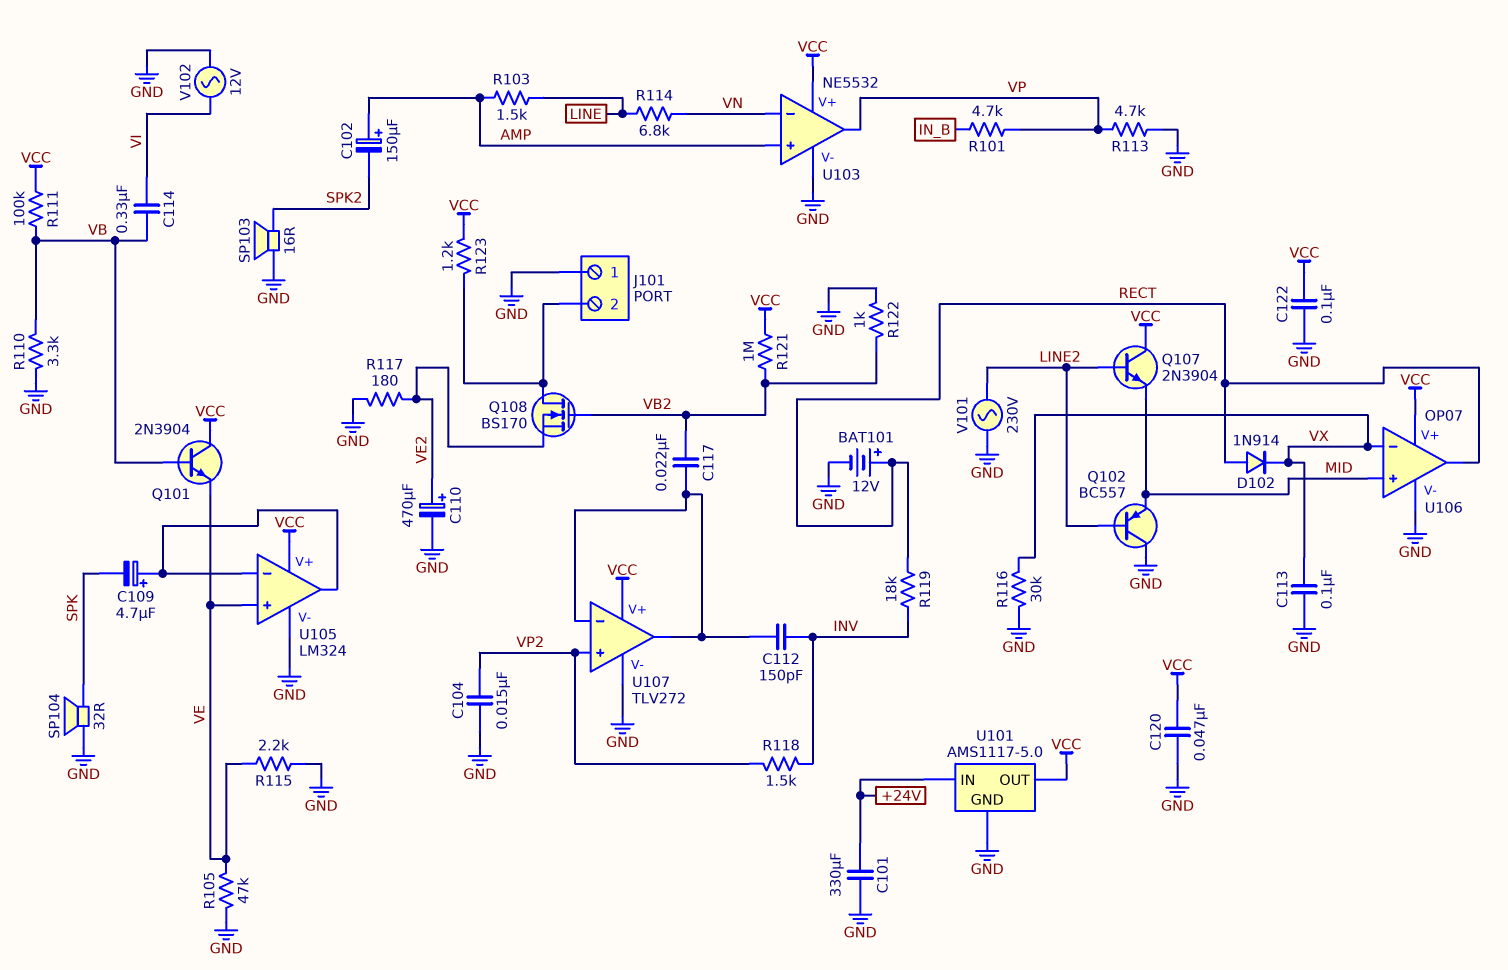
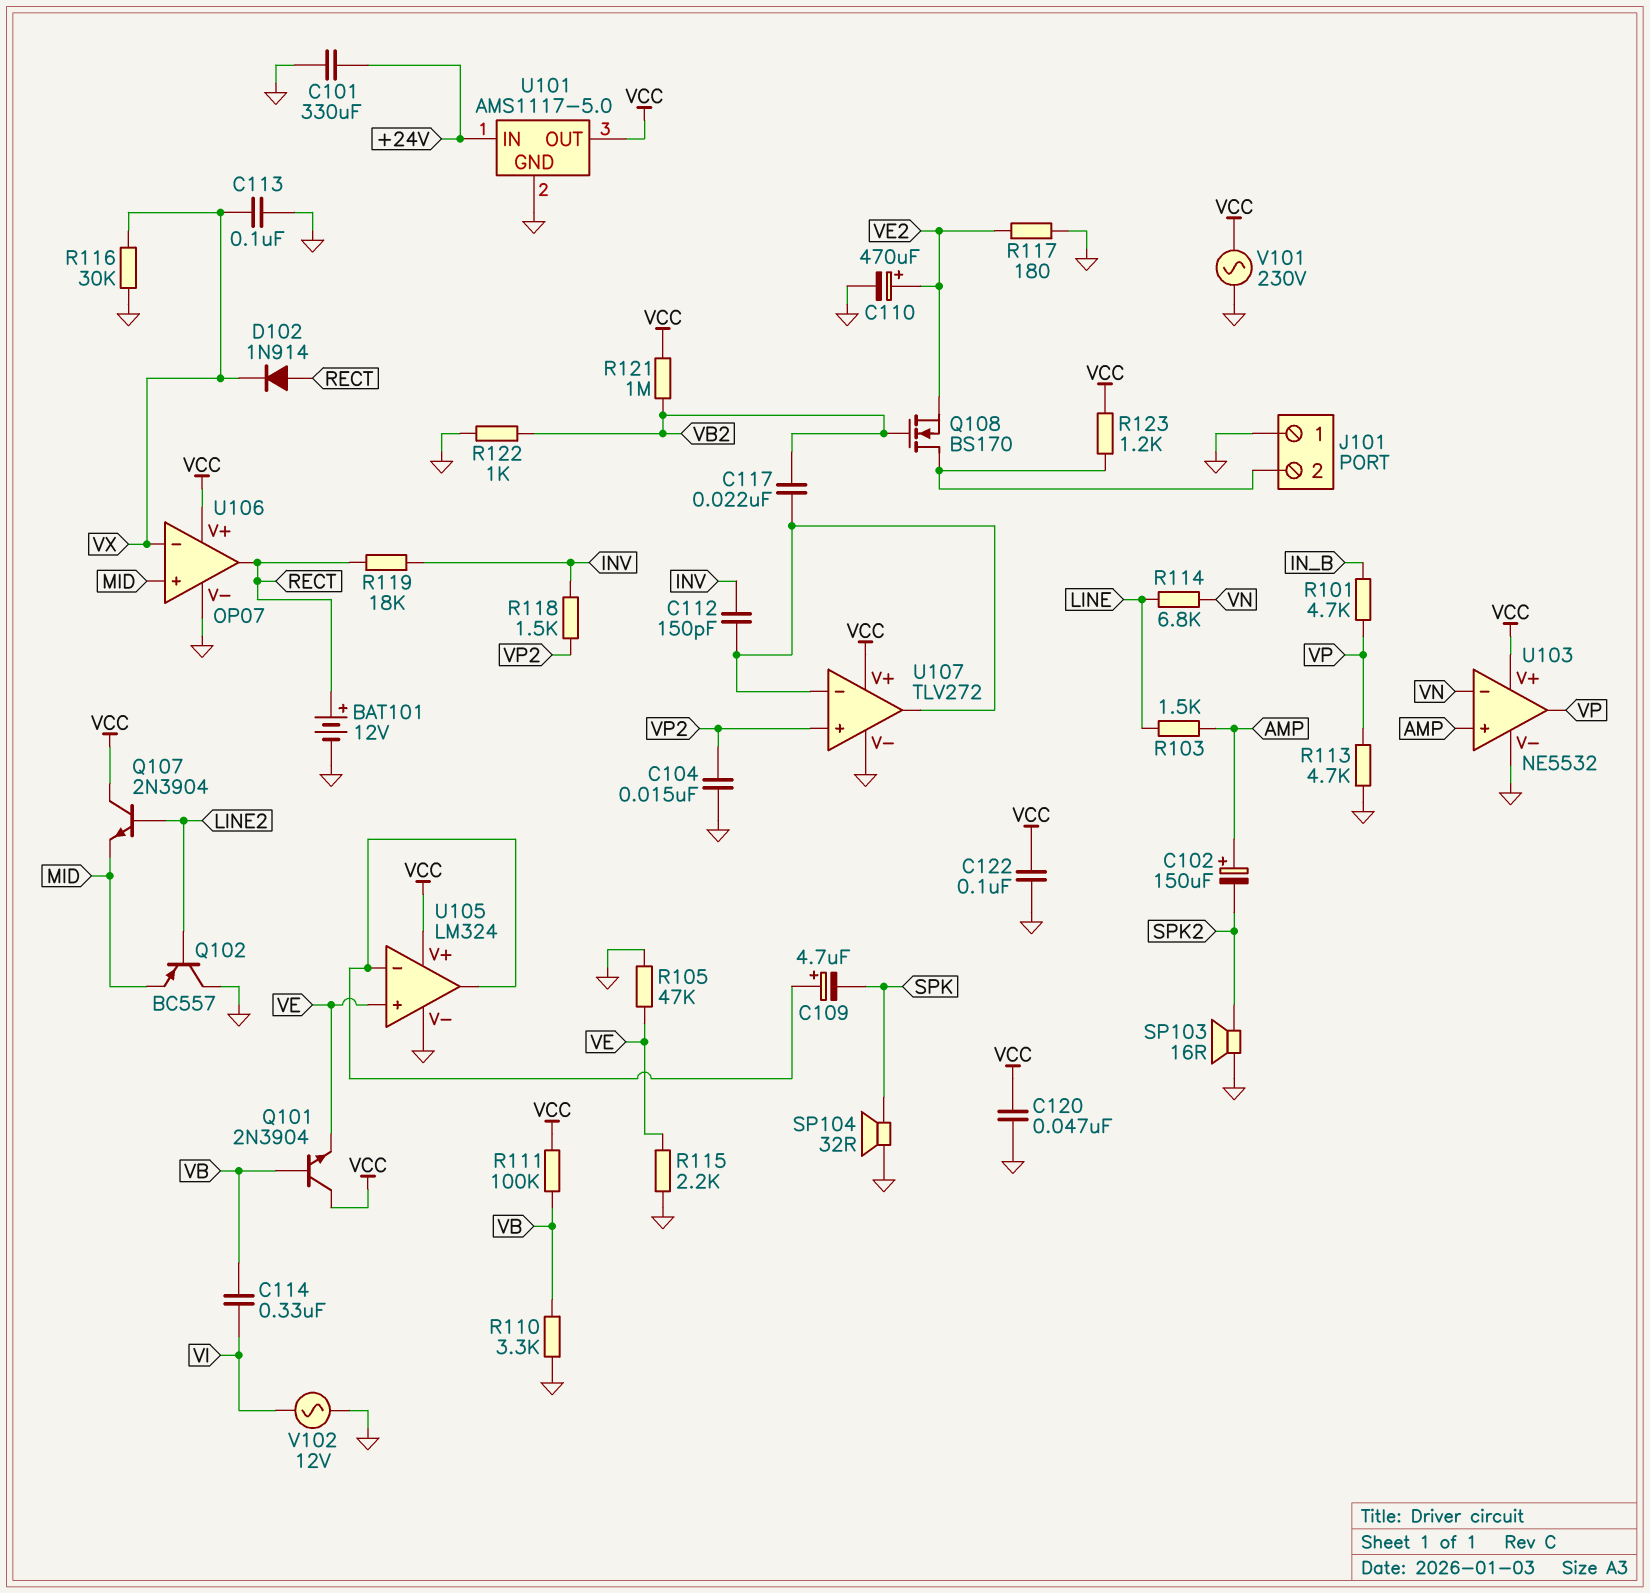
V101: AC 230V (GND, LINE2) -> AC 230V (GND, VCC)

